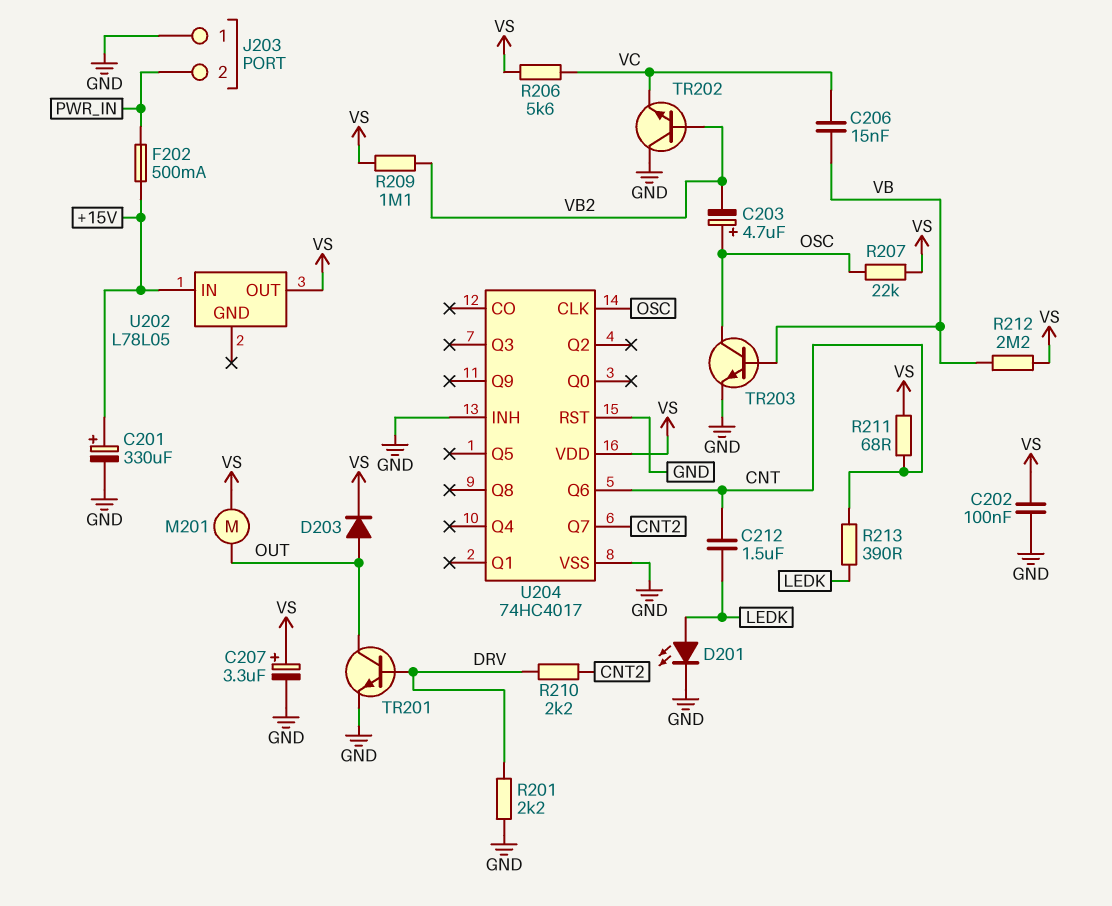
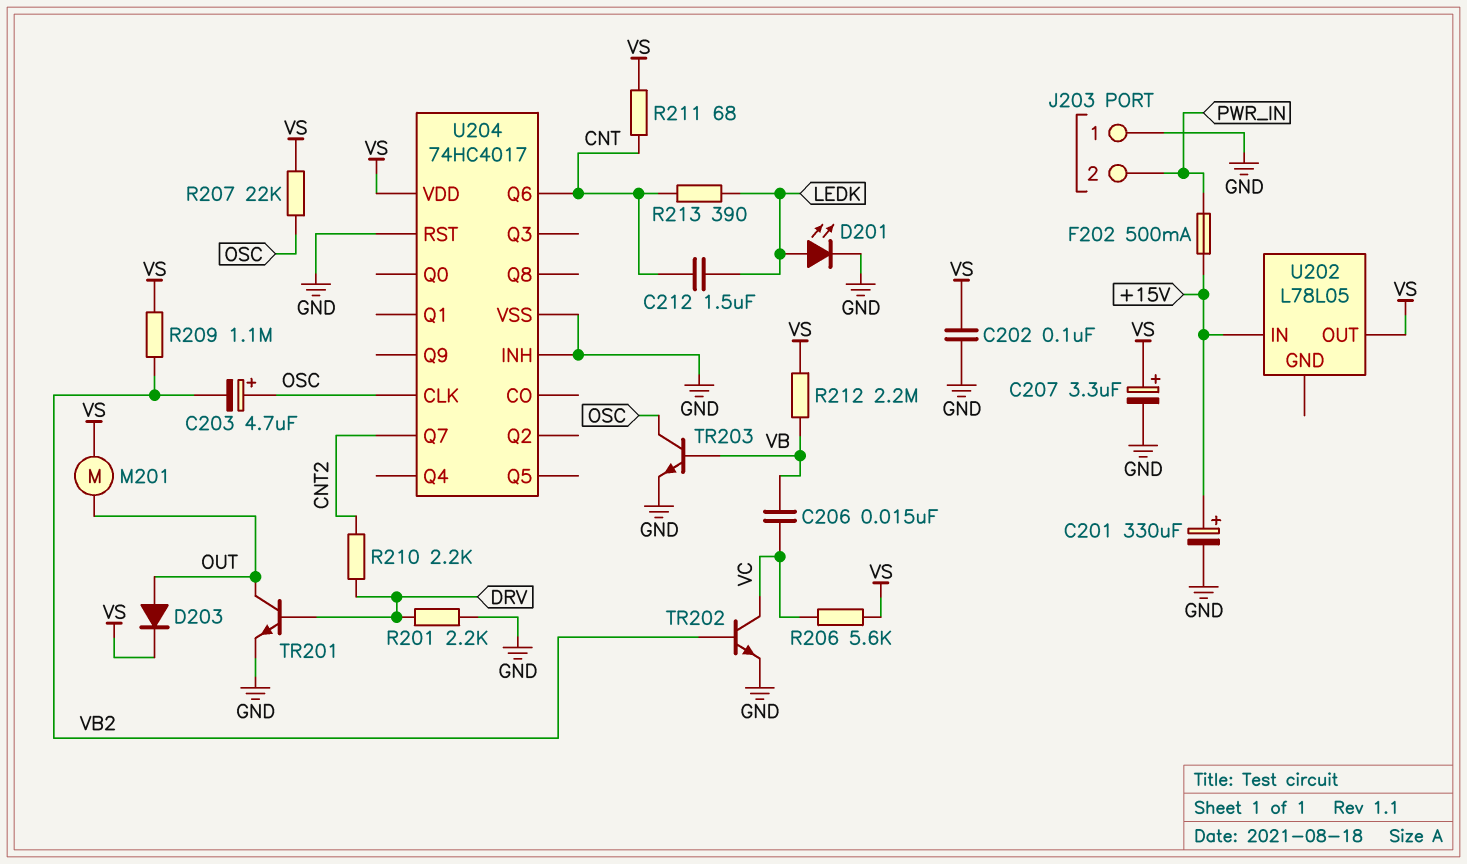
TR202: NPN (B VB2, C GND, E VC) -> NPN (B VB2, C VC, E GND)

